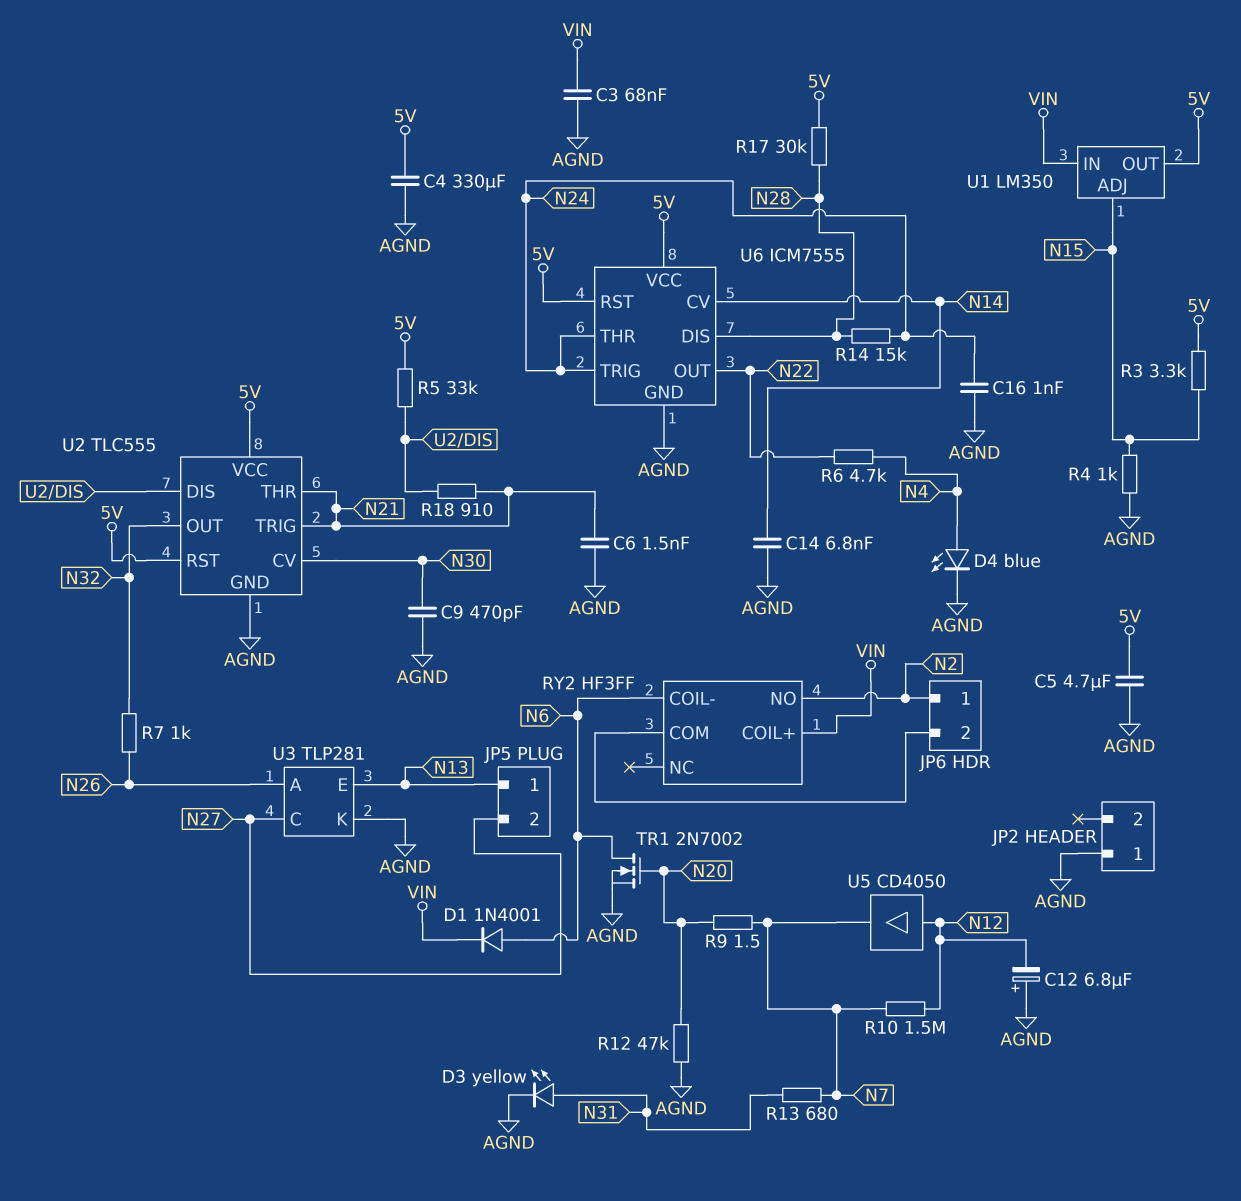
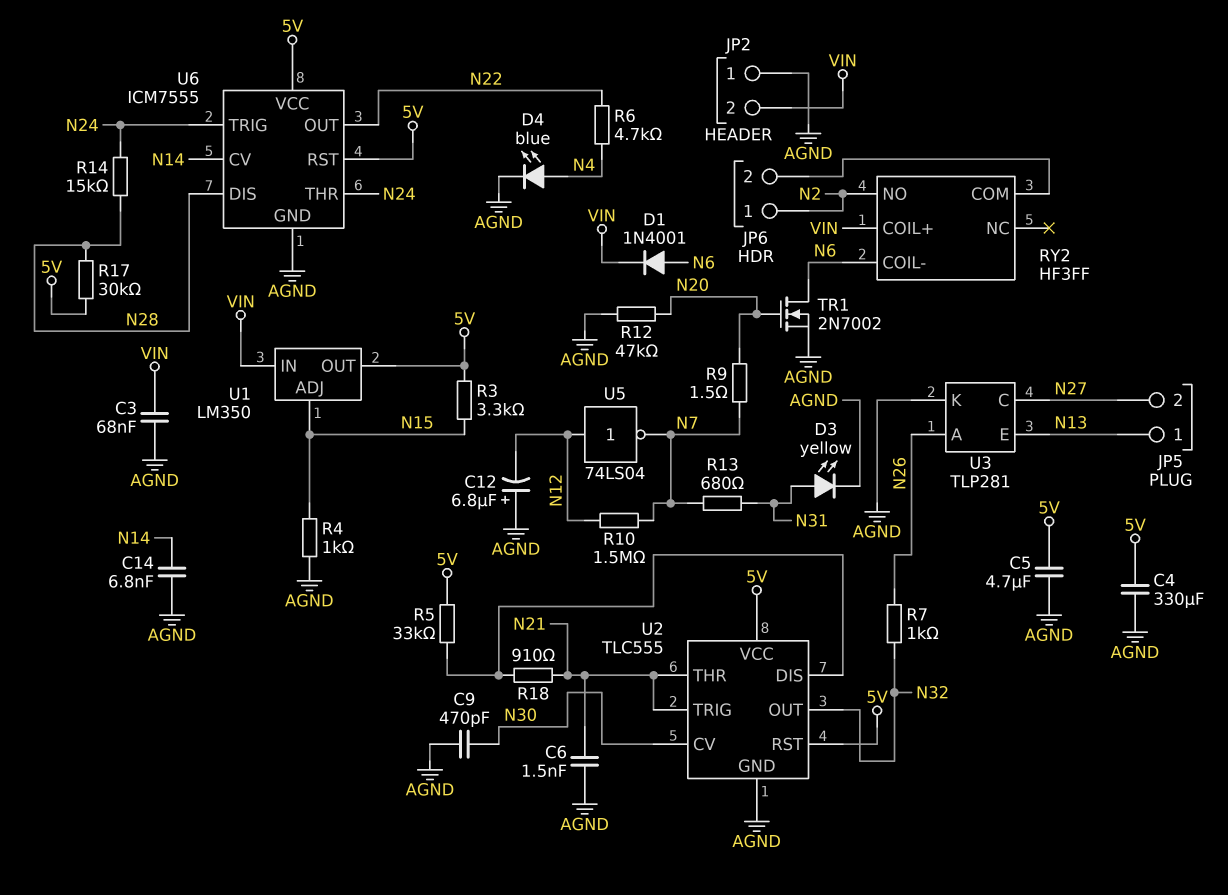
C16: 1nF (AGND, N24) -> none
JP2 pin 2: none -> VIN
U5: buffer CD4050 (in N12, out N7) -> NOT 74LS04 (in N12, out N7)

